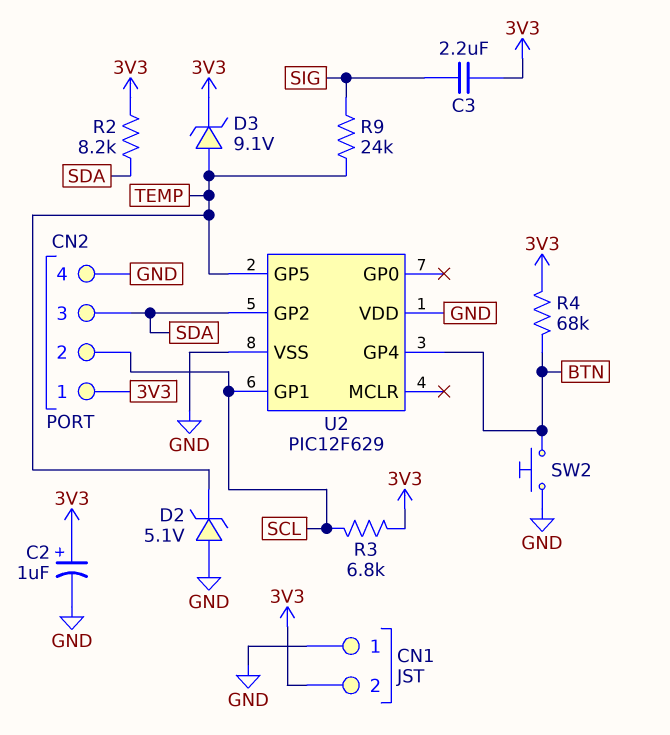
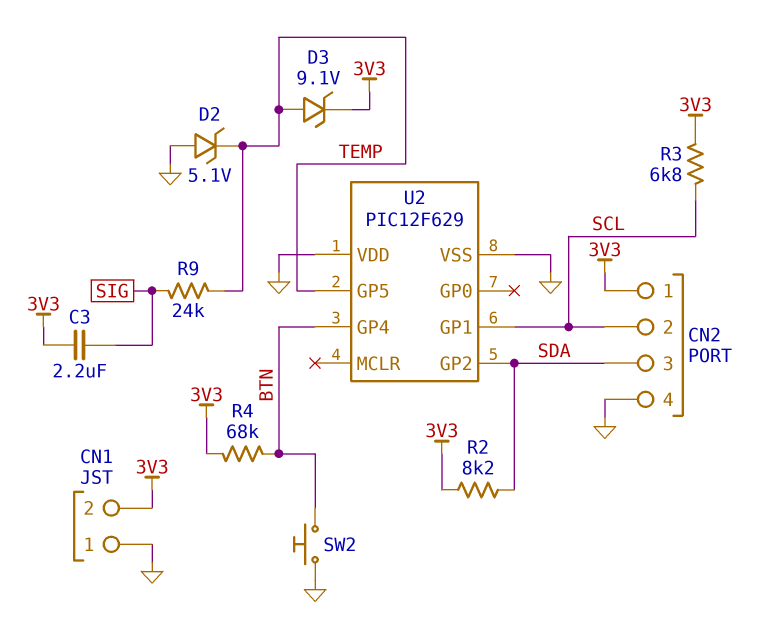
C2: 1uF (plus 3V3, minus GND) -> none

